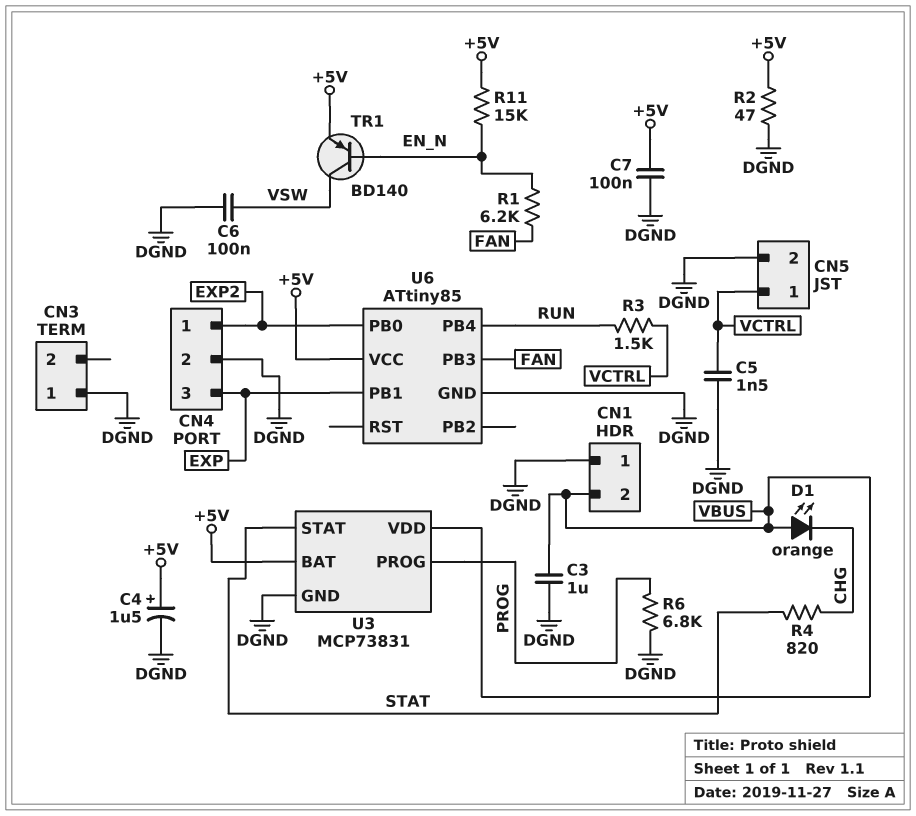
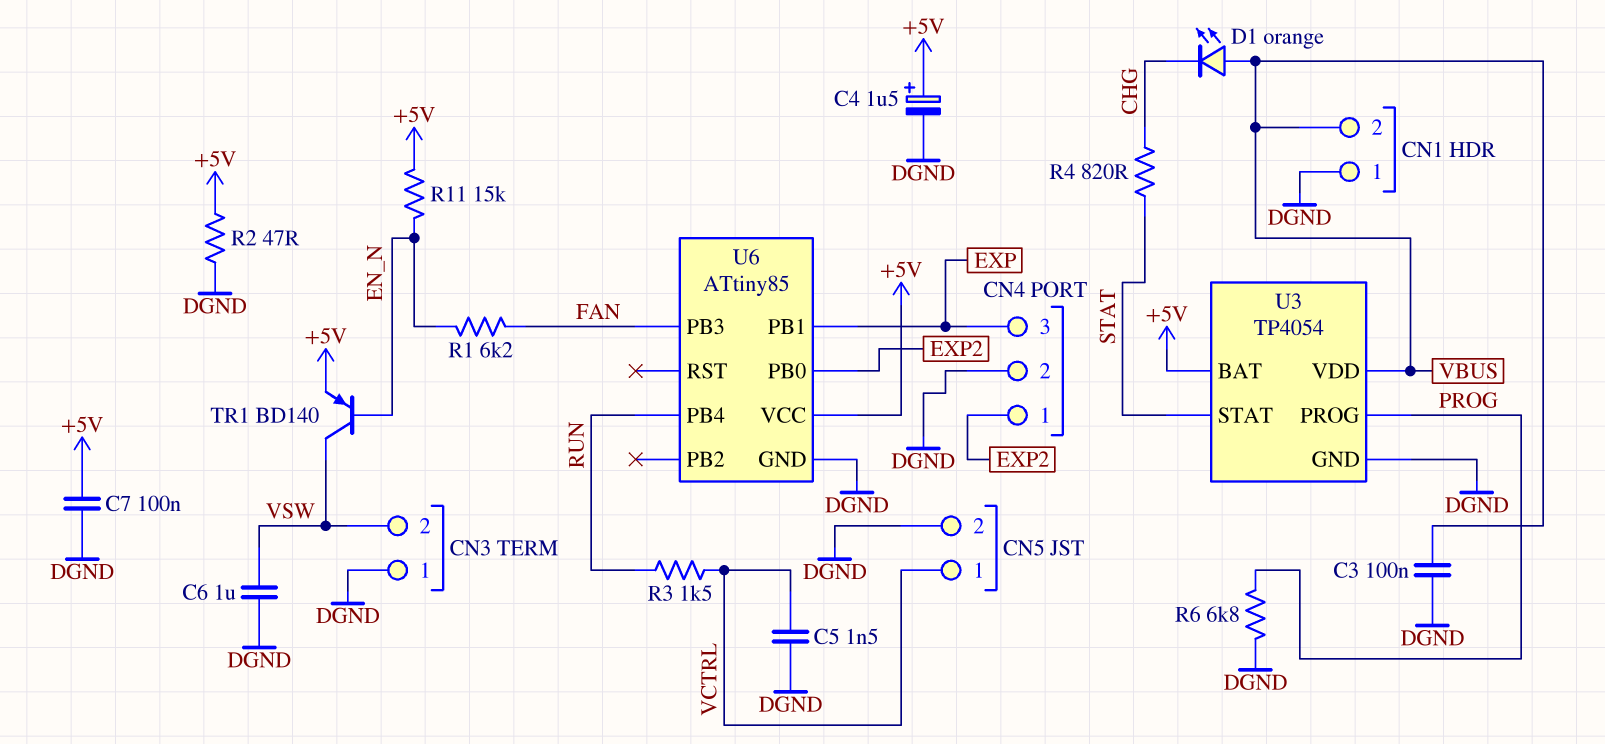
C3: 1uF (DGND, VBUS) -> 100nF (DGND, VBUS)
C6: 100nF (DGND, VSW) -> 1uF (DGND, VSW)
CN3 pin 2: none -> VSW
U3: MCP73831 -> TP4054

